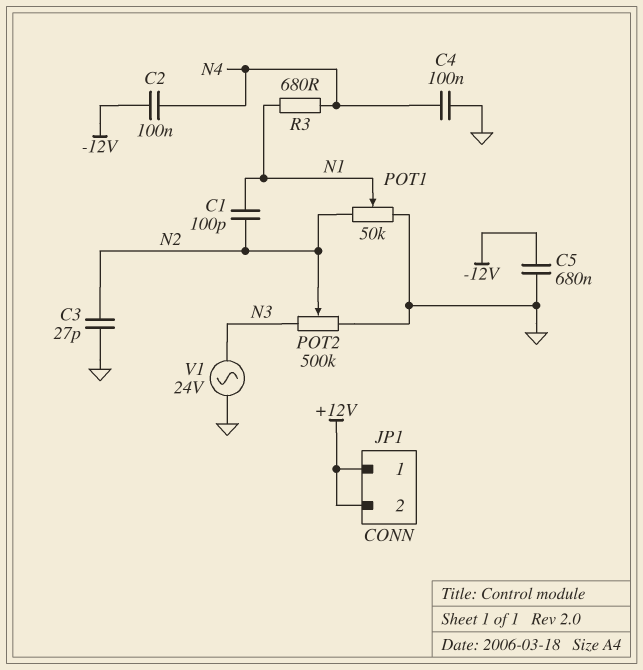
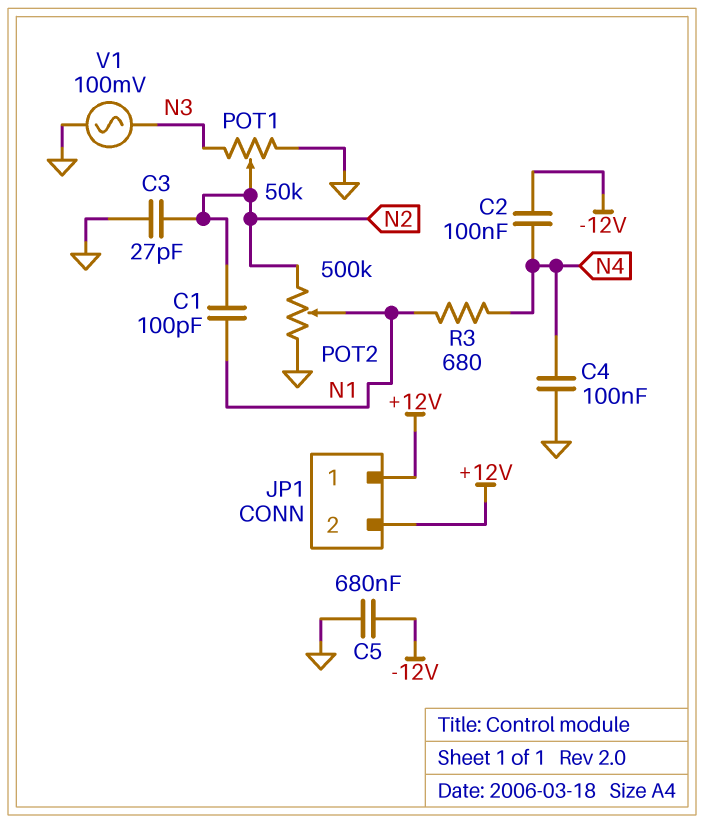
POT1: 50k (GND, N2, wiper N1) -> 50k (GND, N3, wiper N2)
POT2: 500k (GND, N3, wiper N2) -> 500k (GND, N2, wiper N1)
V1: AC 24V (GND, N3) -> AC 100mV (GND, N3)

